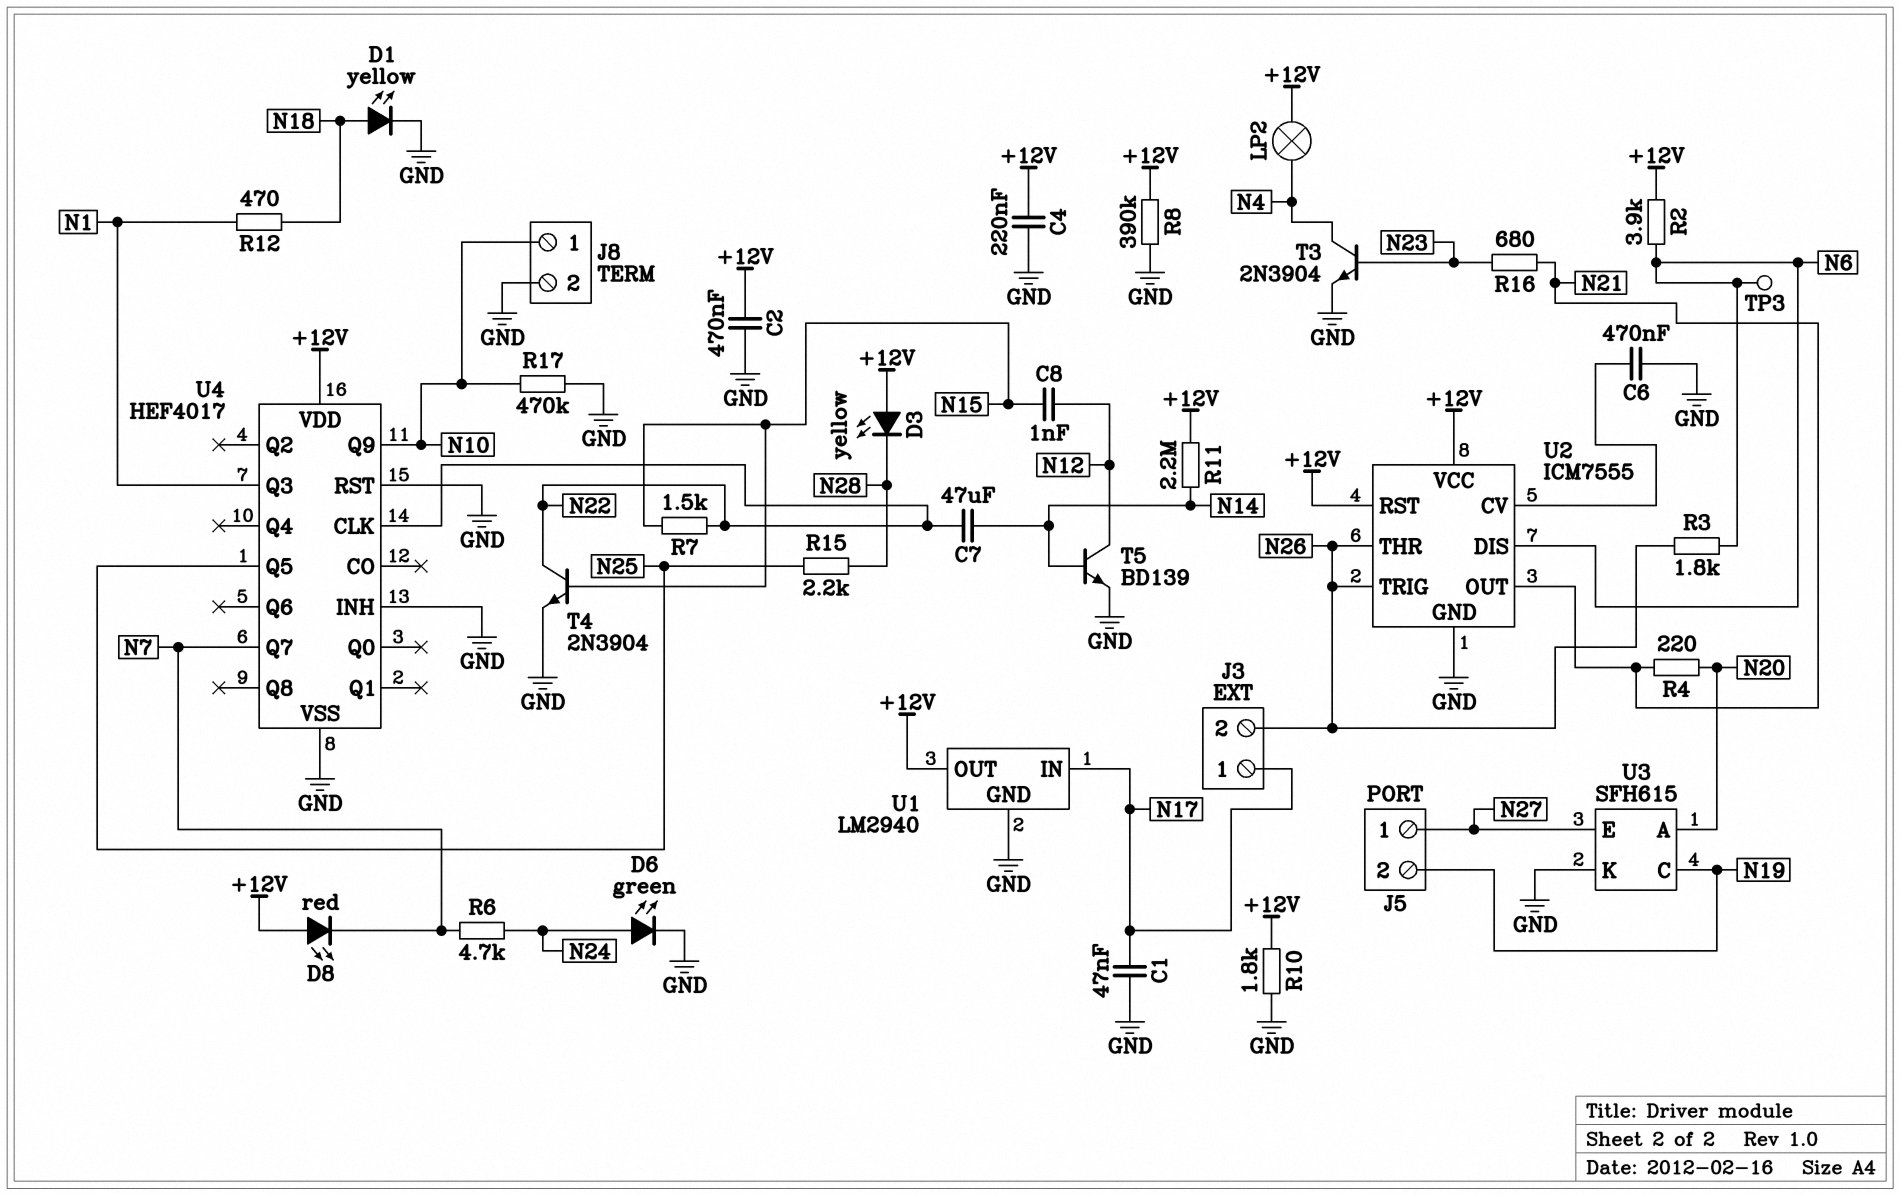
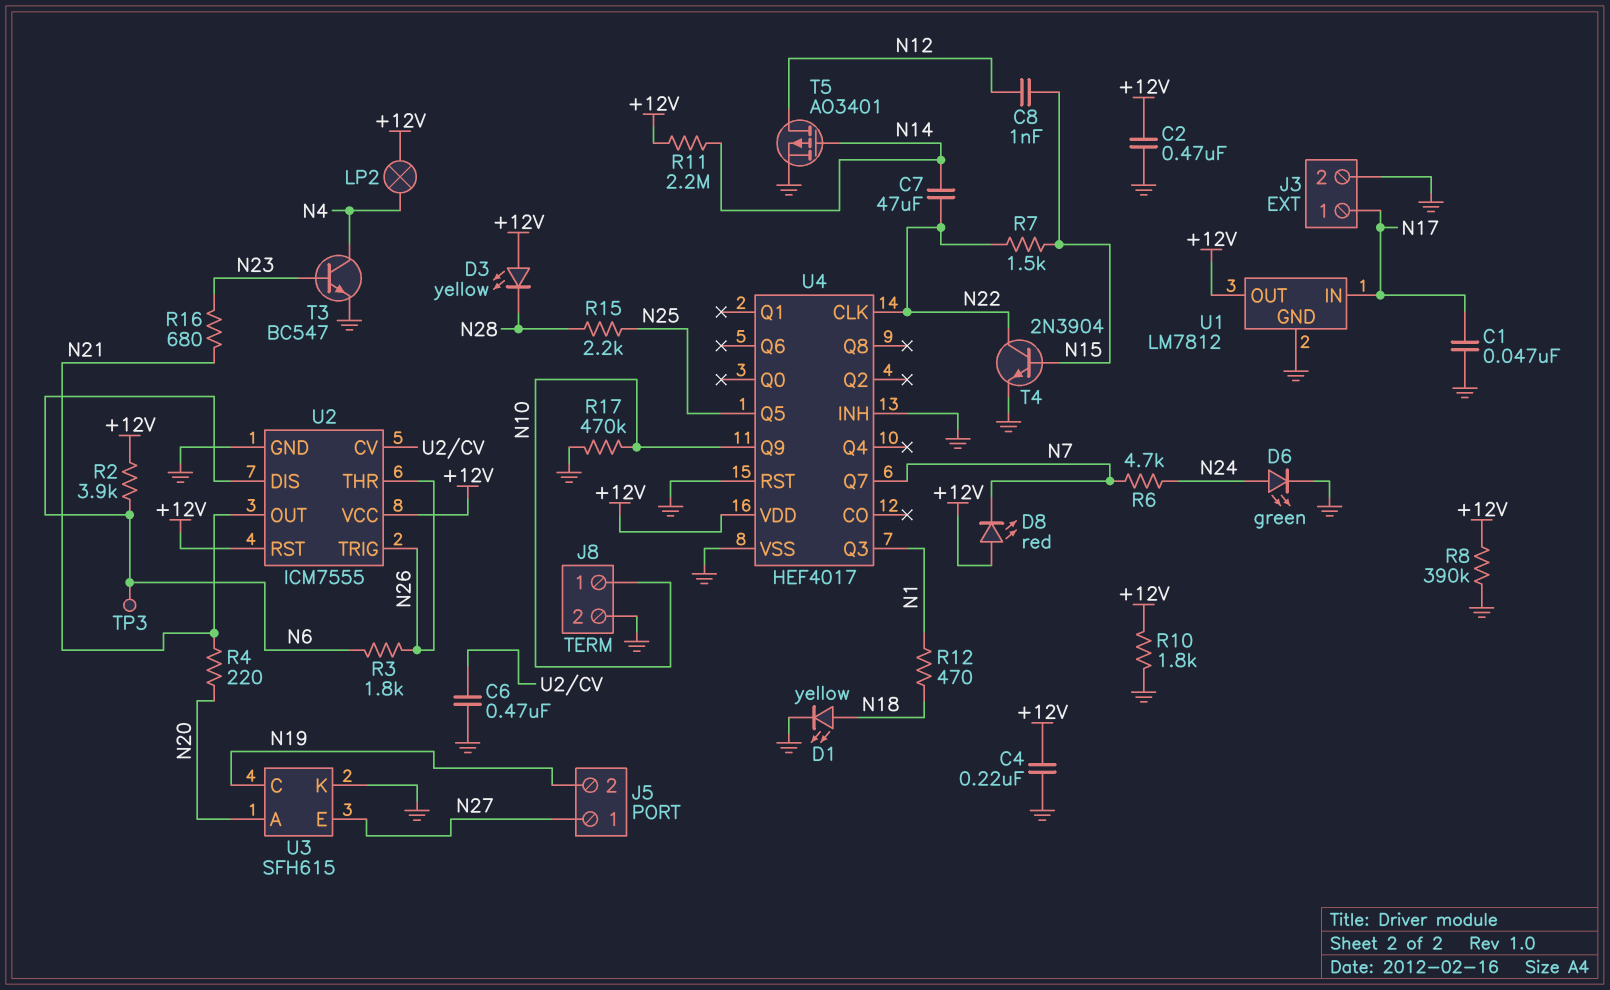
J3 pin 2: N26 -> GND
T3: NPN 2N3904 (B N23, C N4, E GND) -> NPN BC547 (B N23, C N4, E GND)
T5: NPN BD139 (B N14, C N12, E GND) -> PMOS AO3401 (G N14, D N12, S GND)
U1: LM2940 -> LM7812

